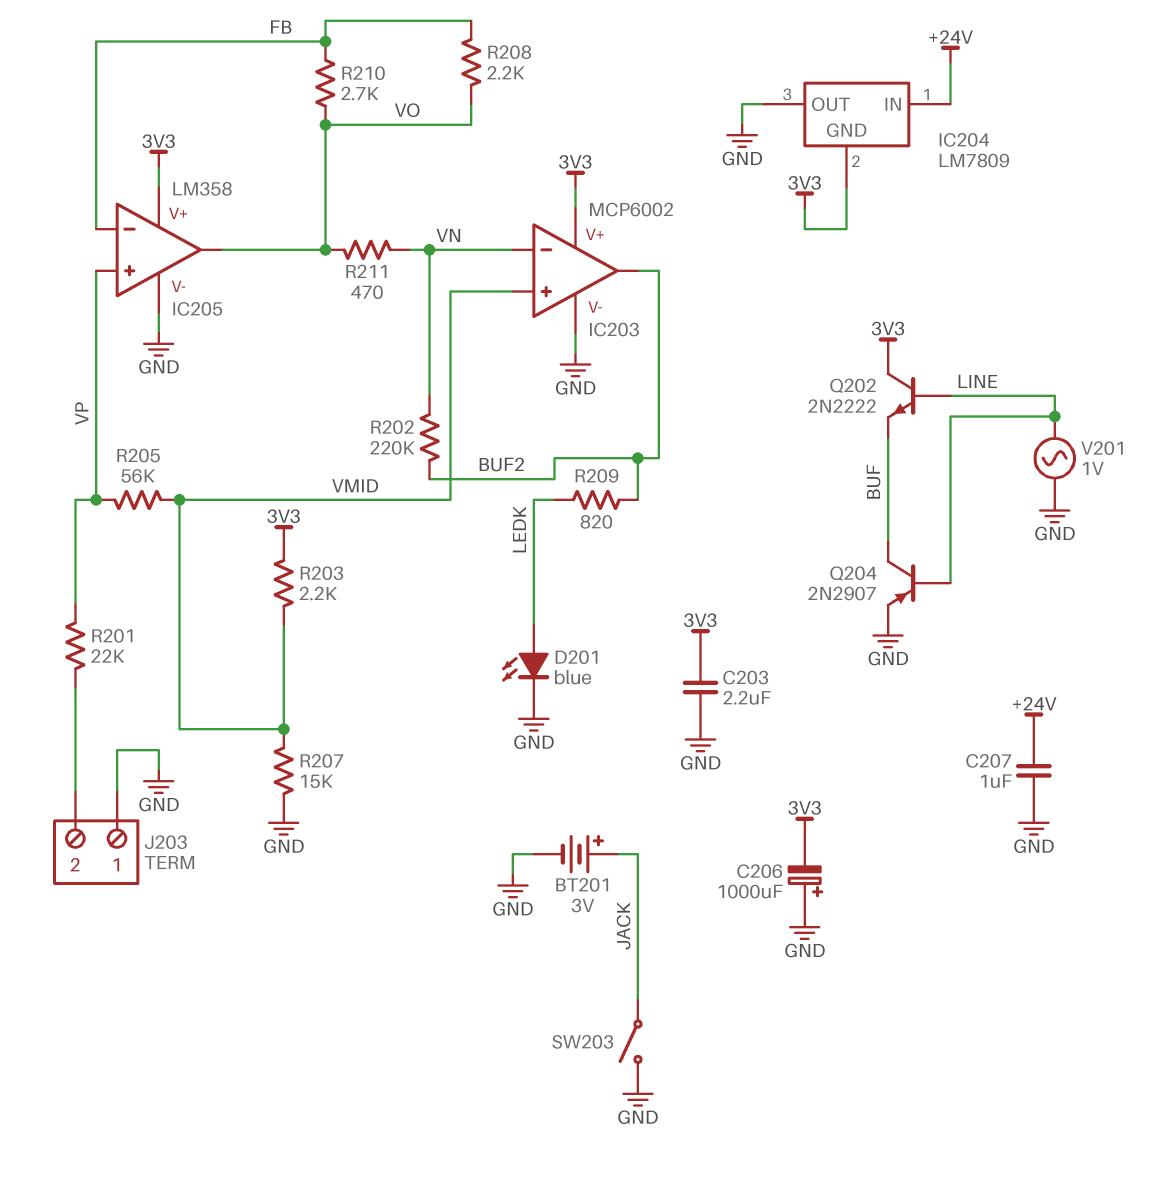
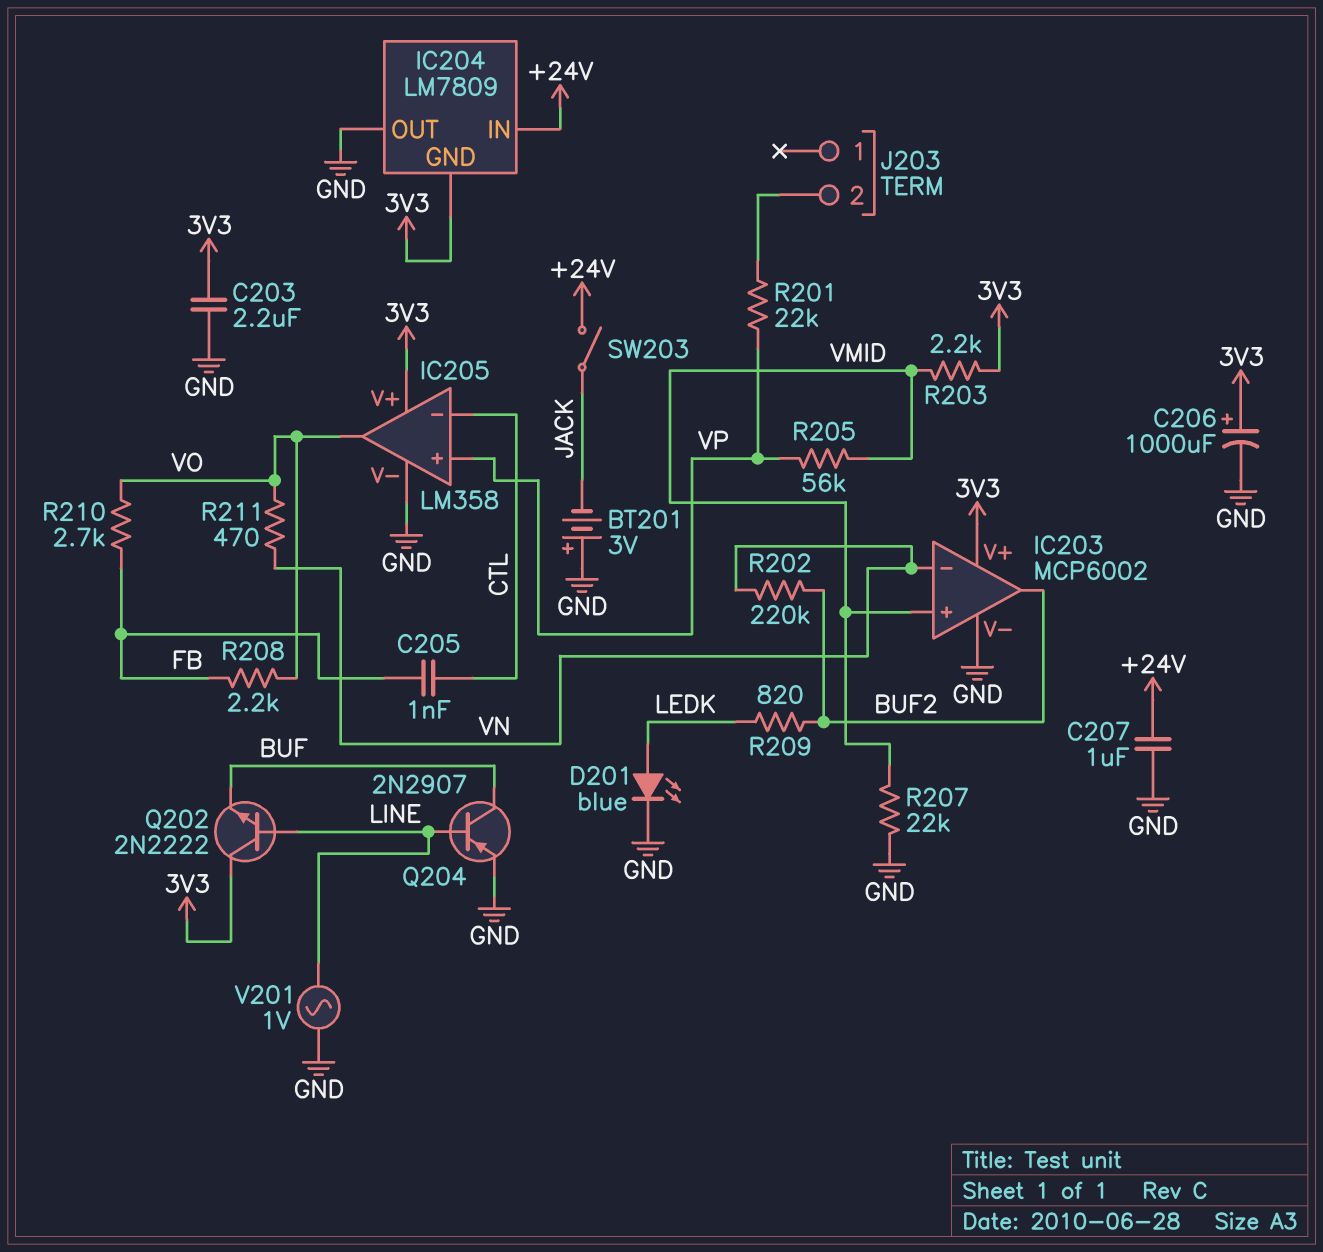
BT201: 3V (plus JACK, minus GND) -> 3V (plus GND, minus JACK)
C205: none -> 1nF (CTL, FB)
C206: 1000uF (plus GND, minus 3V3) -> 1000uF (plus 3V3, minus GND)
IC205 pin in-: FB -> CTL
J203 pin 1: GND -> none
R207: 15k (GND, VMID) -> 22k (GND, VMID)
SW203: switch (GND, JACK) -> switch (+24V, JACK)

